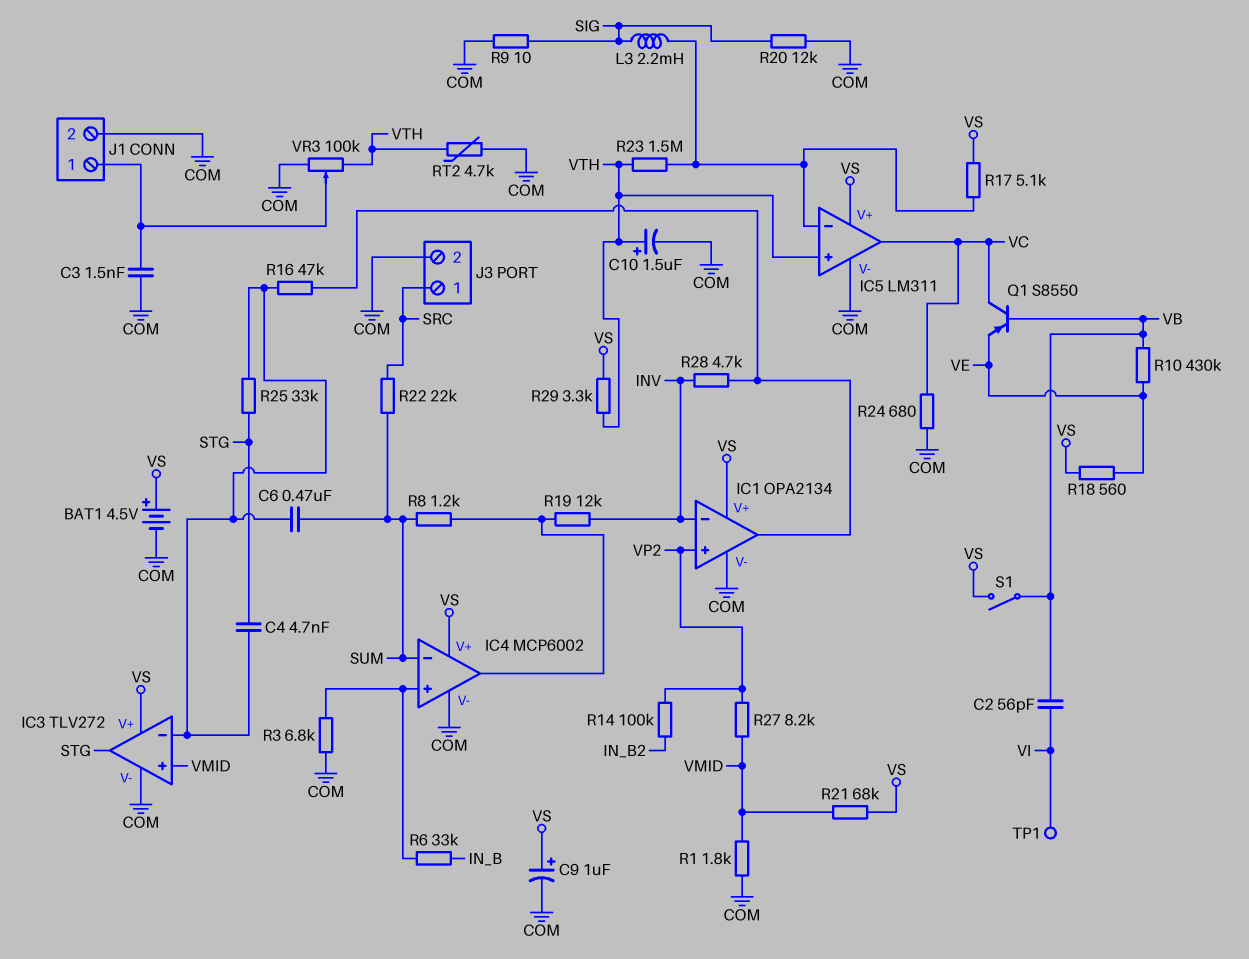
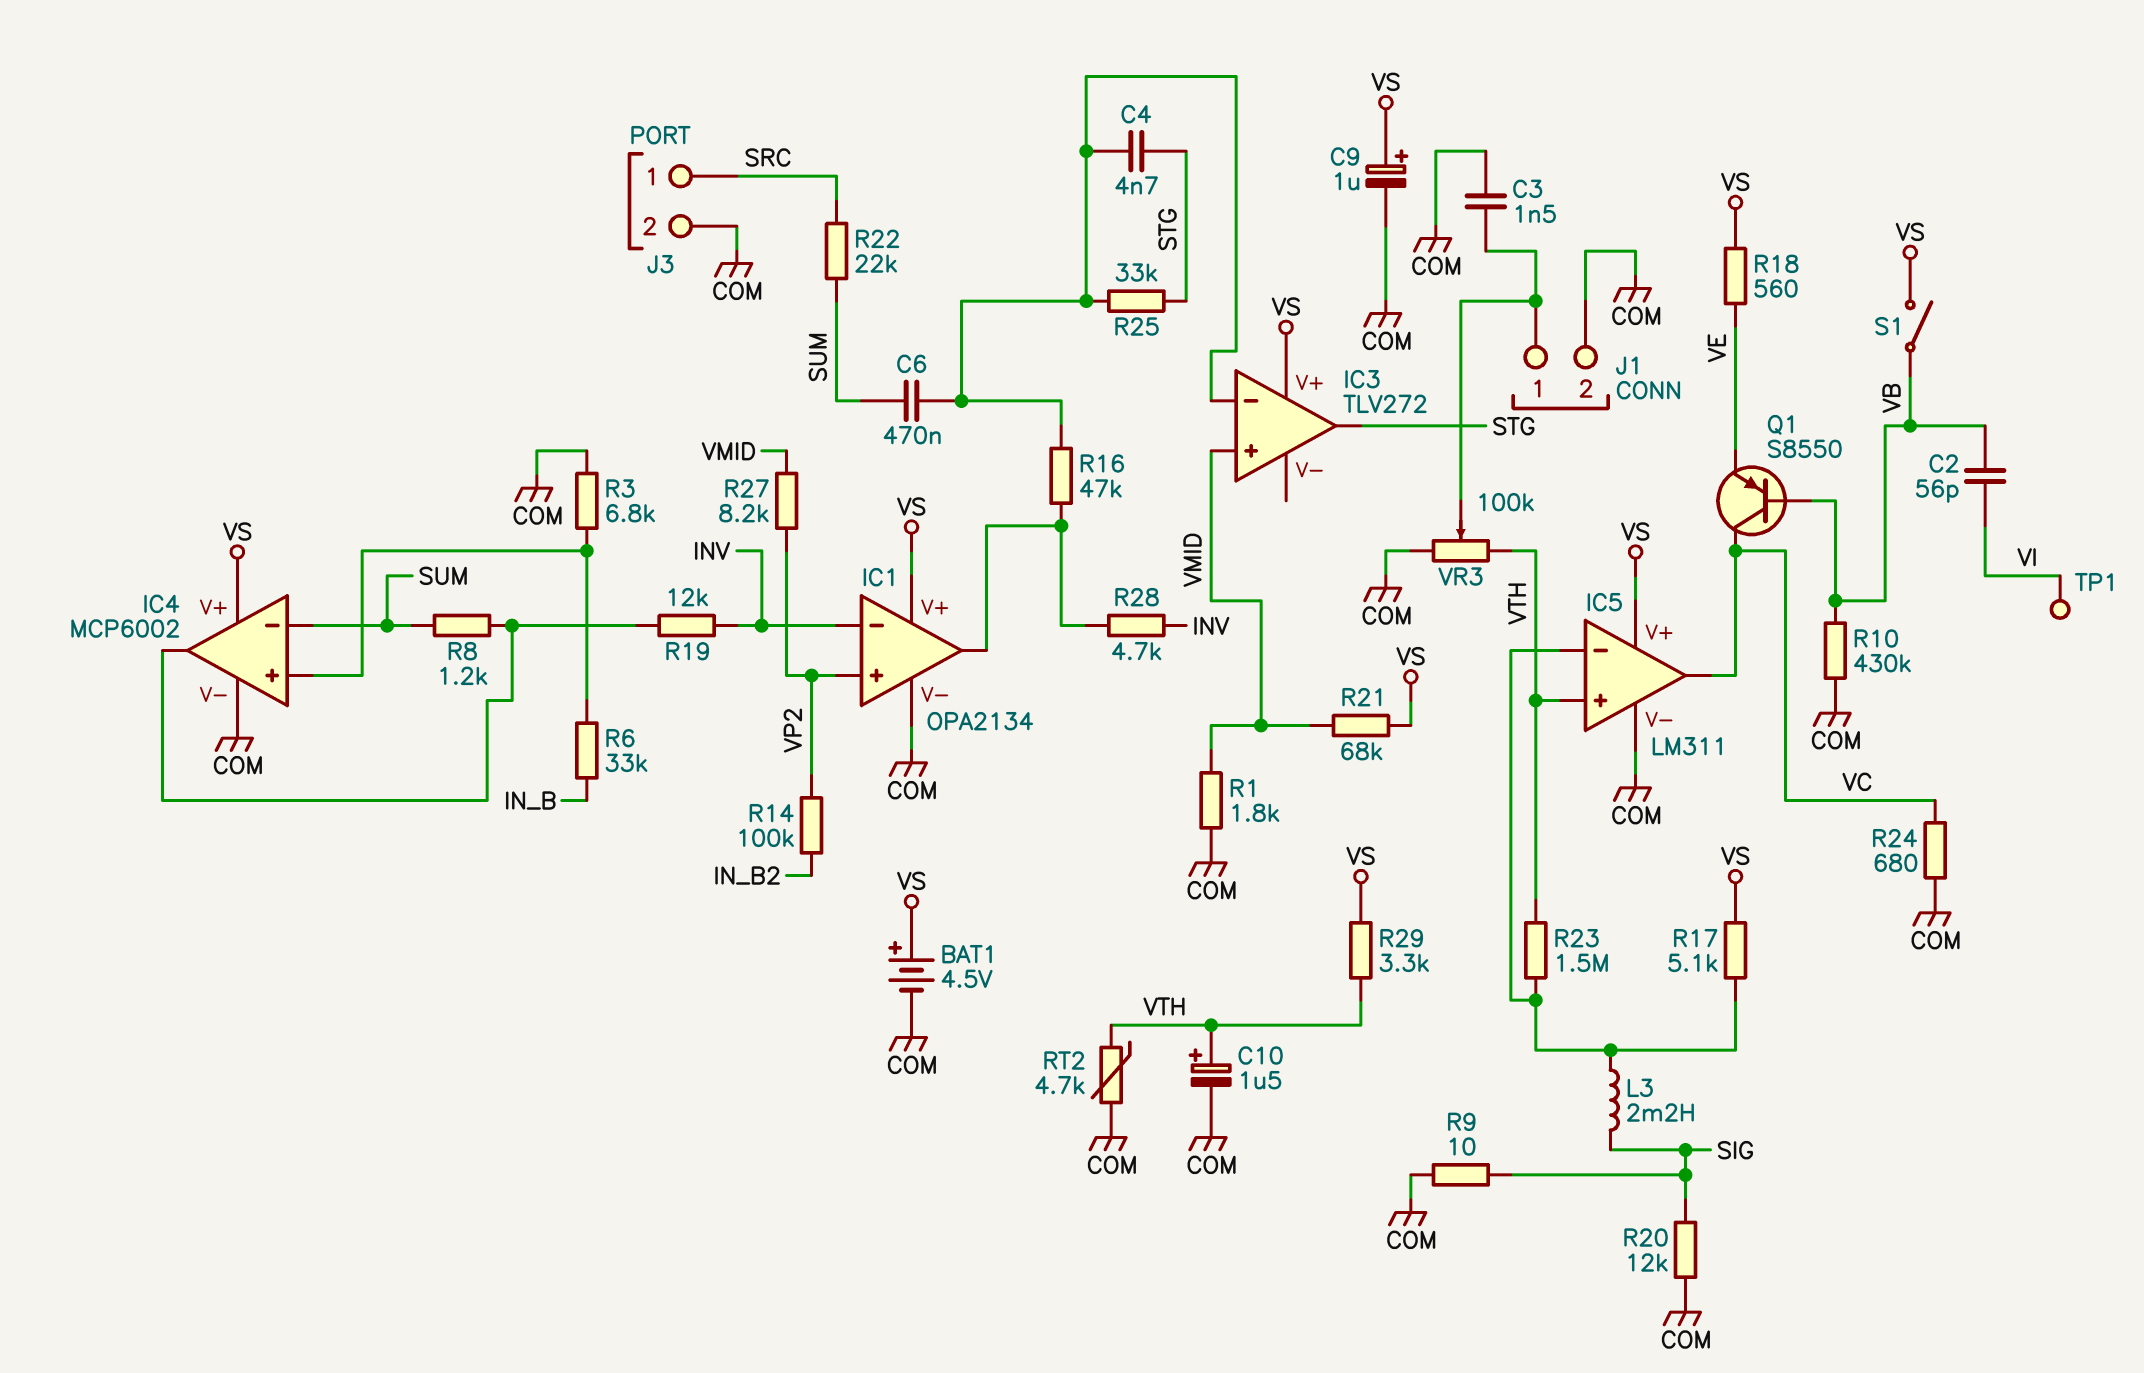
IC3 pin V-: COM -> none
R10: 430k (VB, VE) -> 430k (COM, VB)

